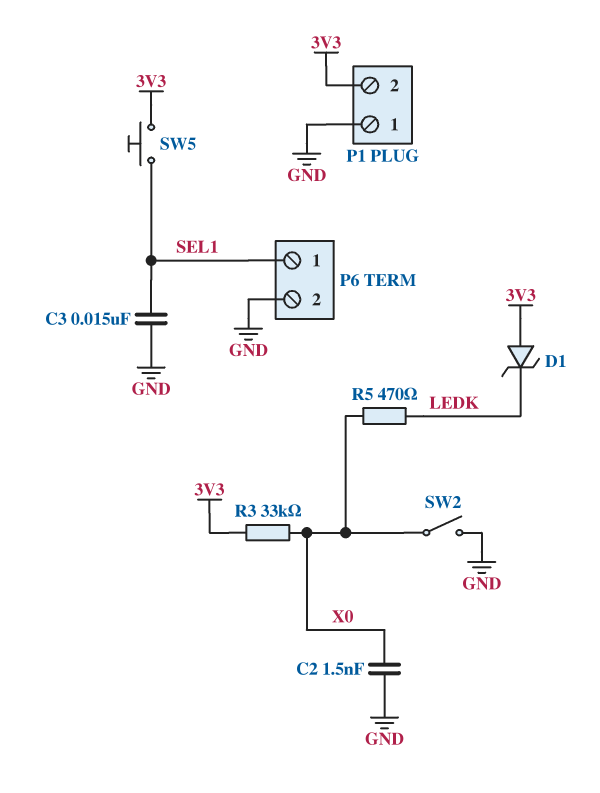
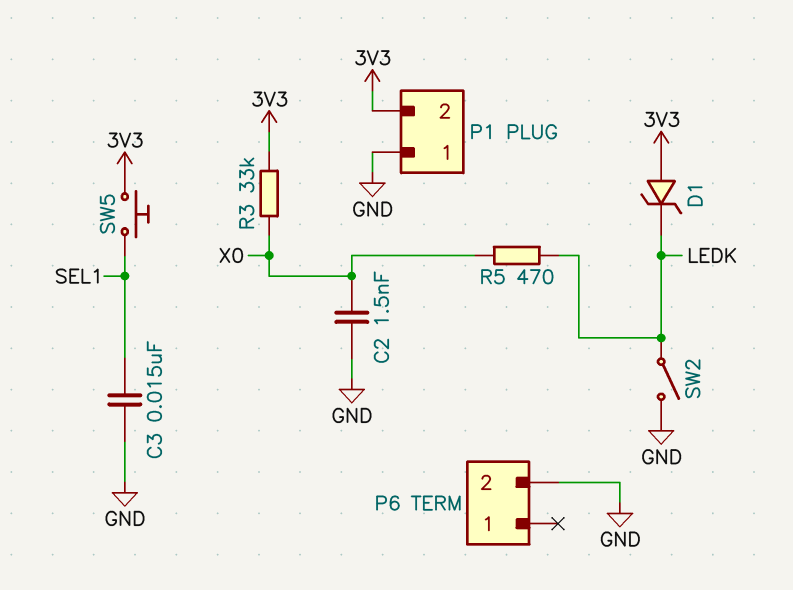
P6 pin 1: SEL1 -> none
SW2: switch (GND, X0) -> switch (GND, LEDK)

